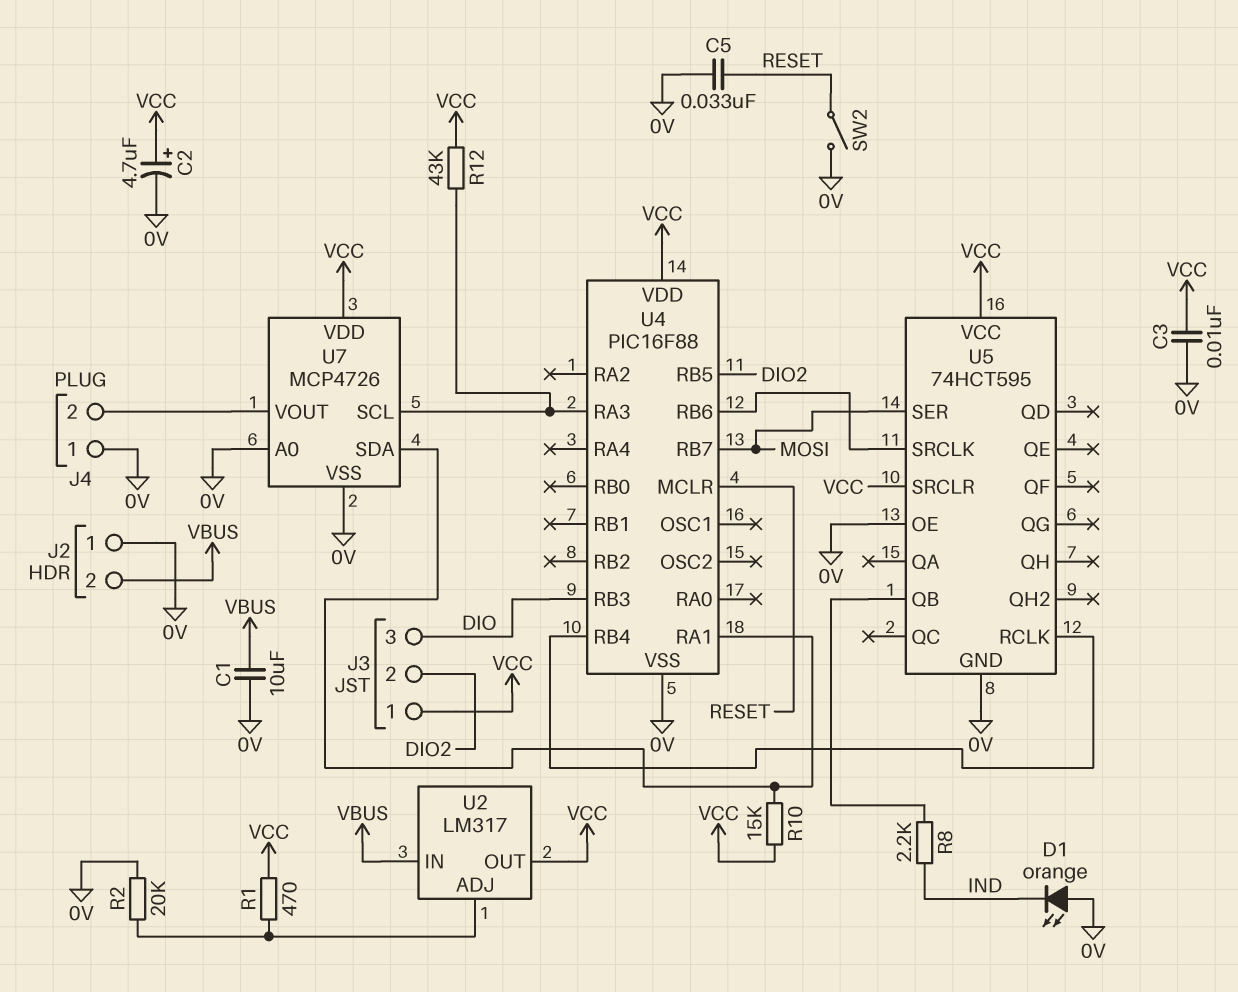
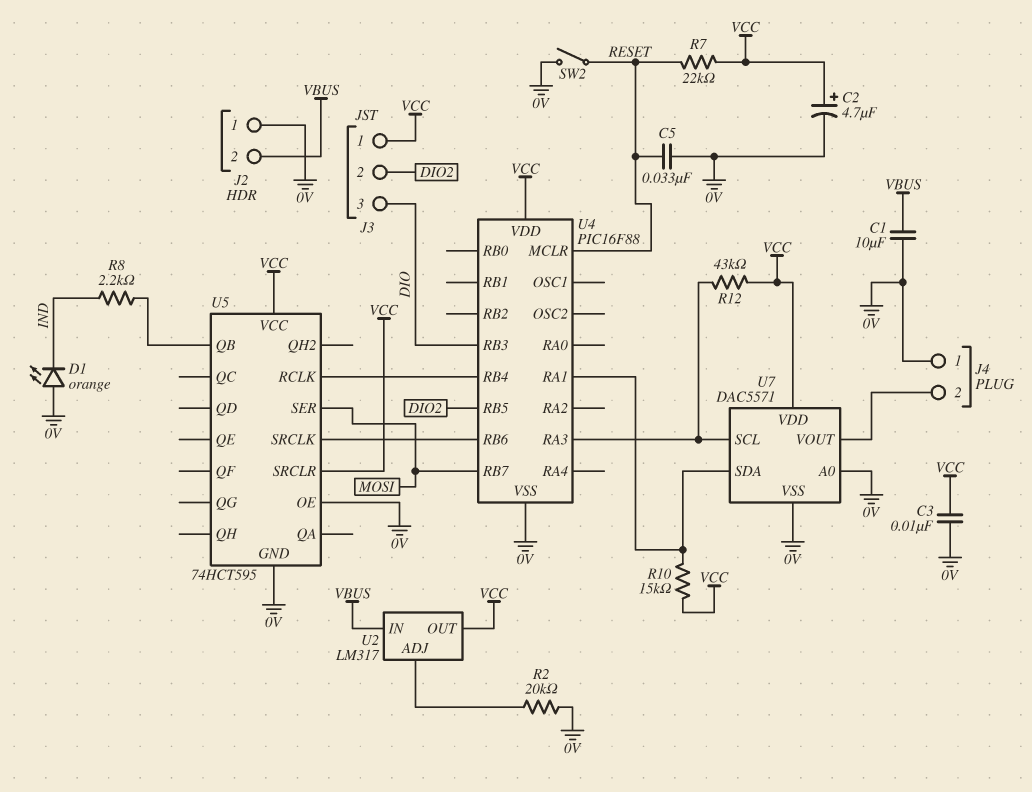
R1: 470 (U2/ADJ, VCC) -> none
R7: none -> 22k (RESET, VCC)
U7: MCP4726 -> DAC5571

